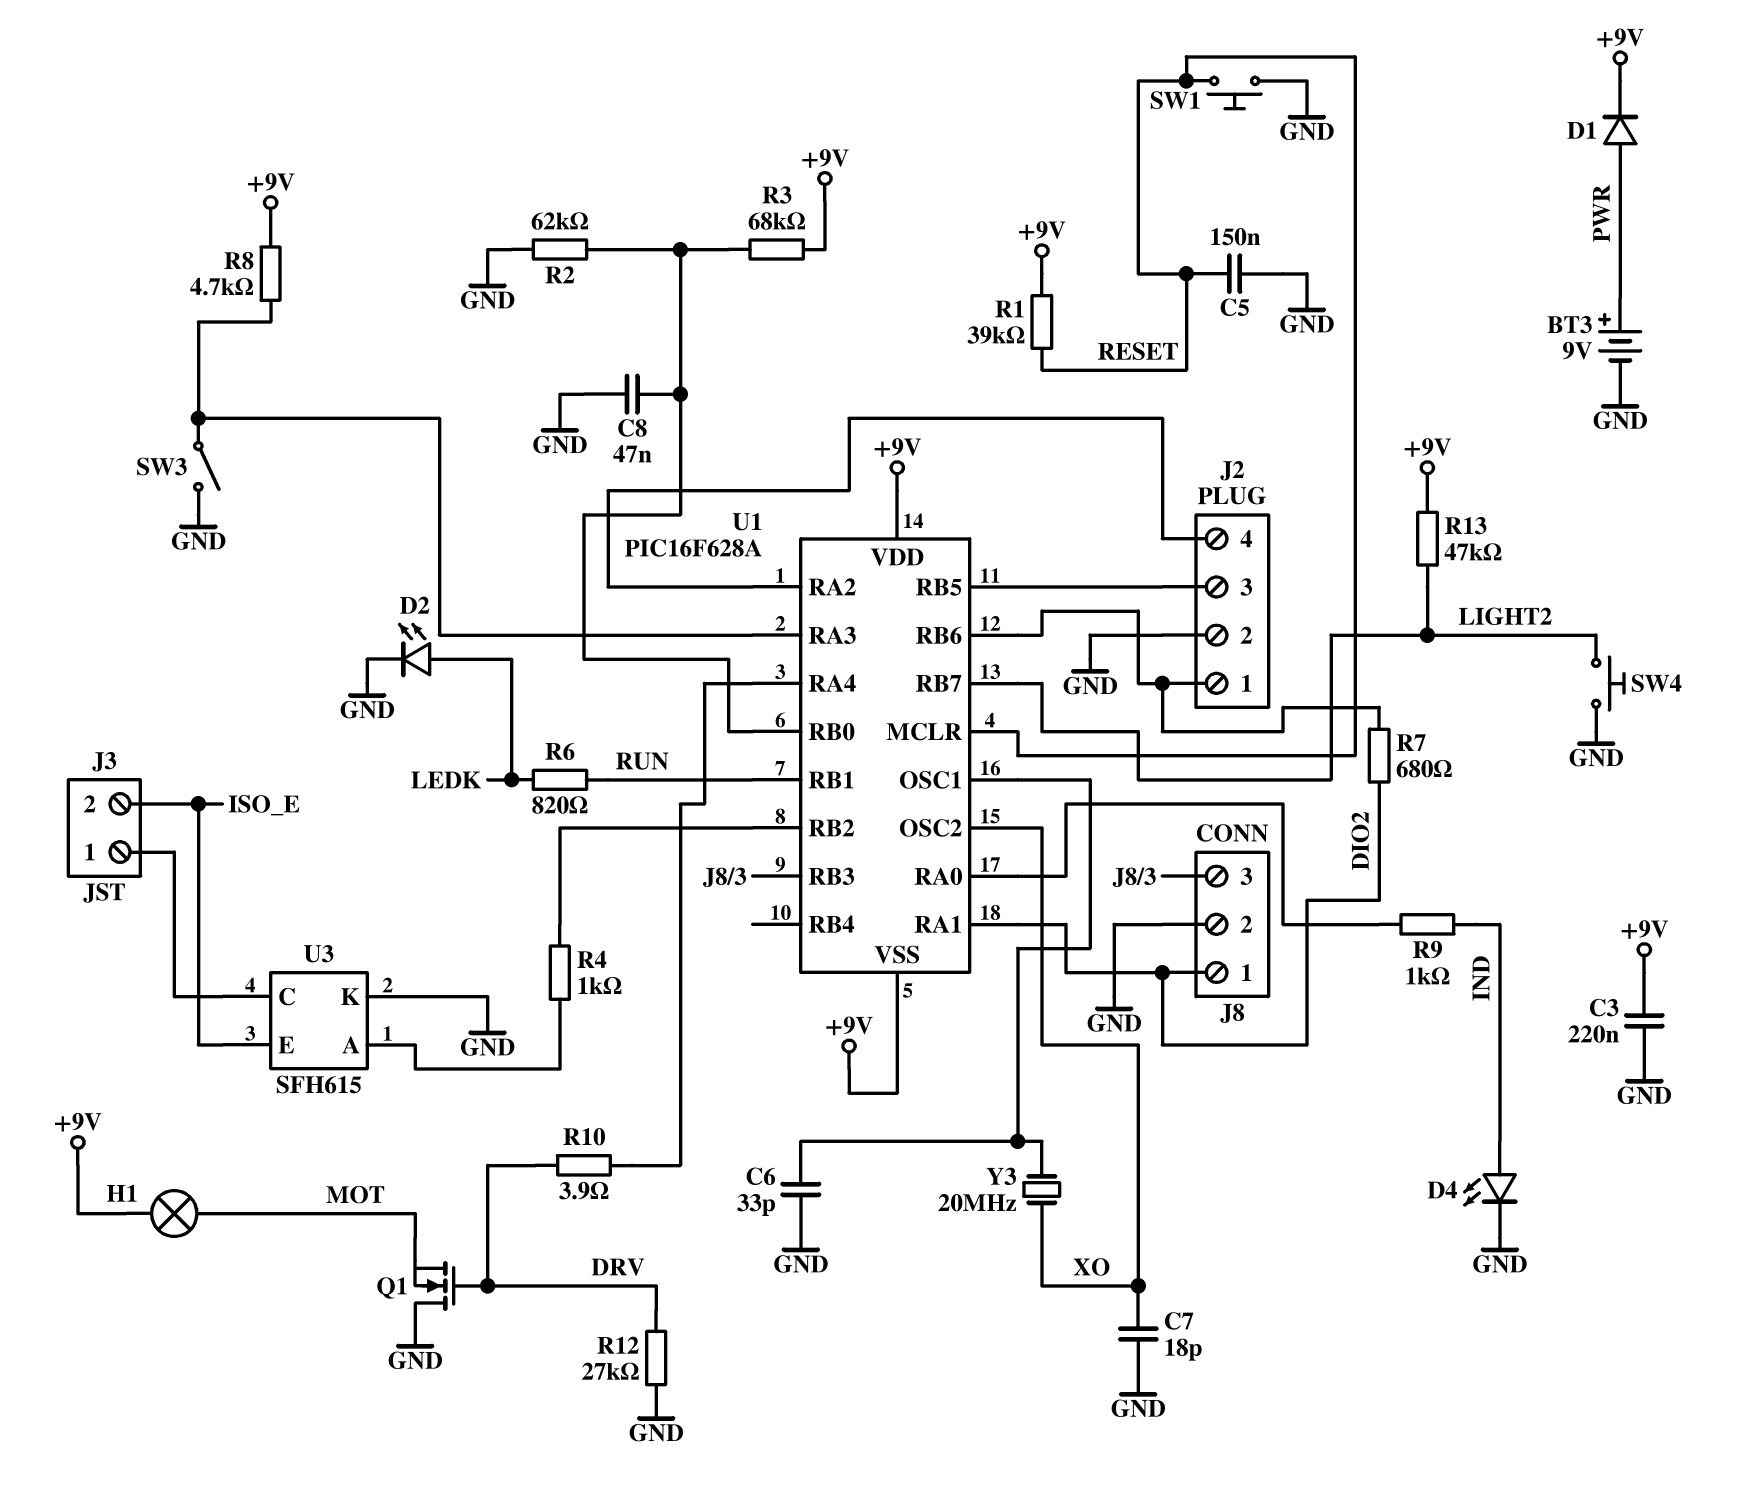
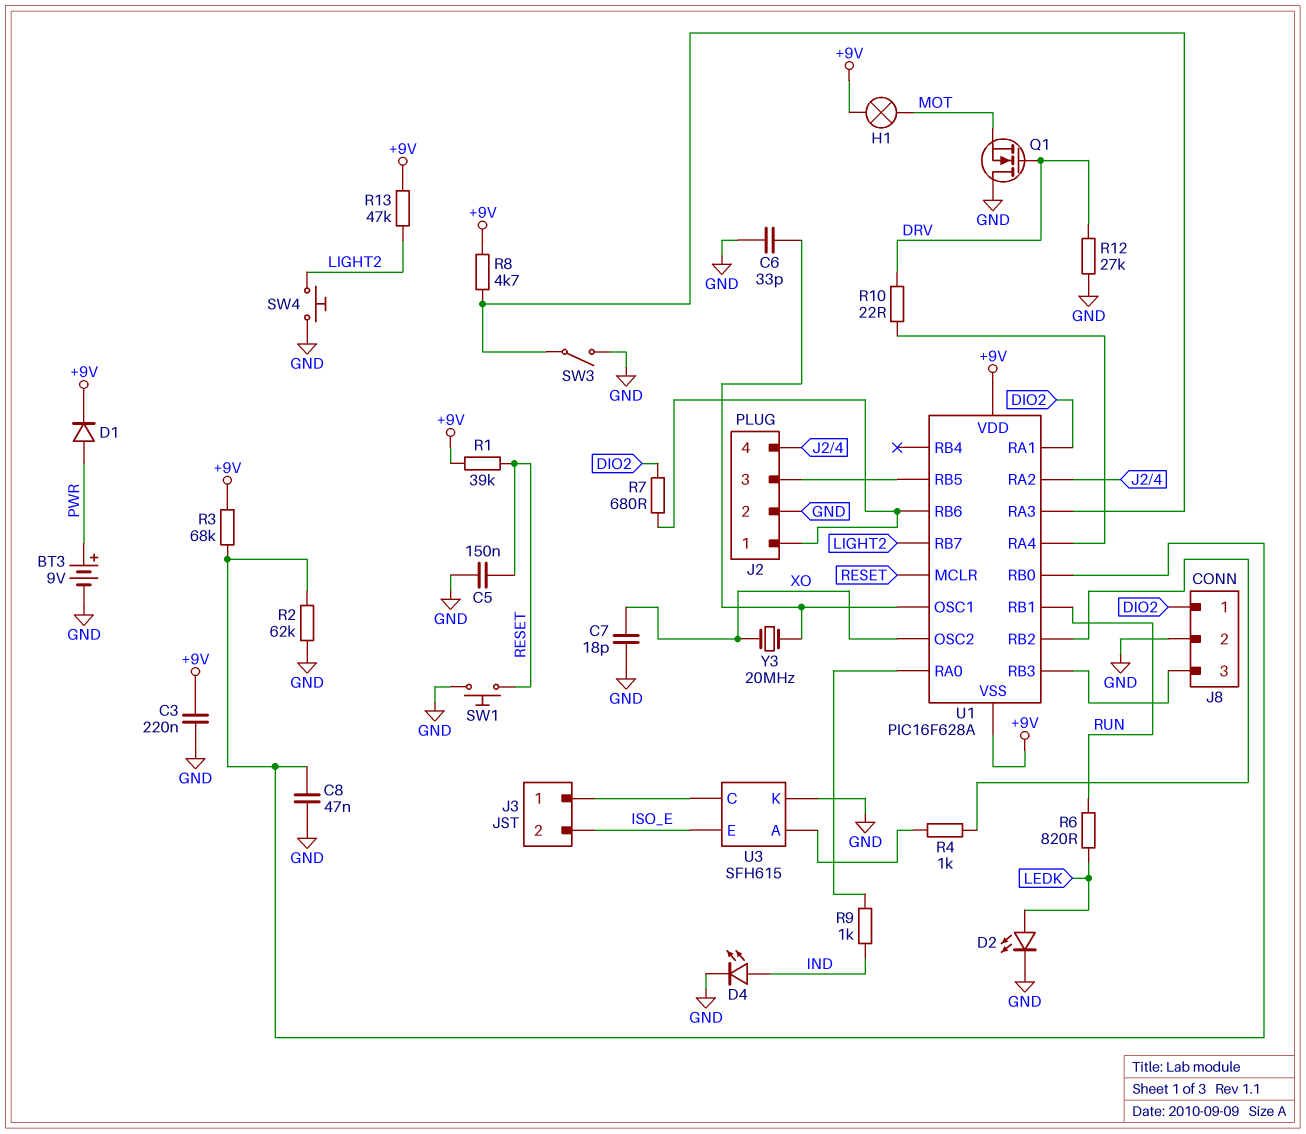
R10: 3.9 (DRV, U1/RA4) -> 22 (DRV, U1/RA4)

